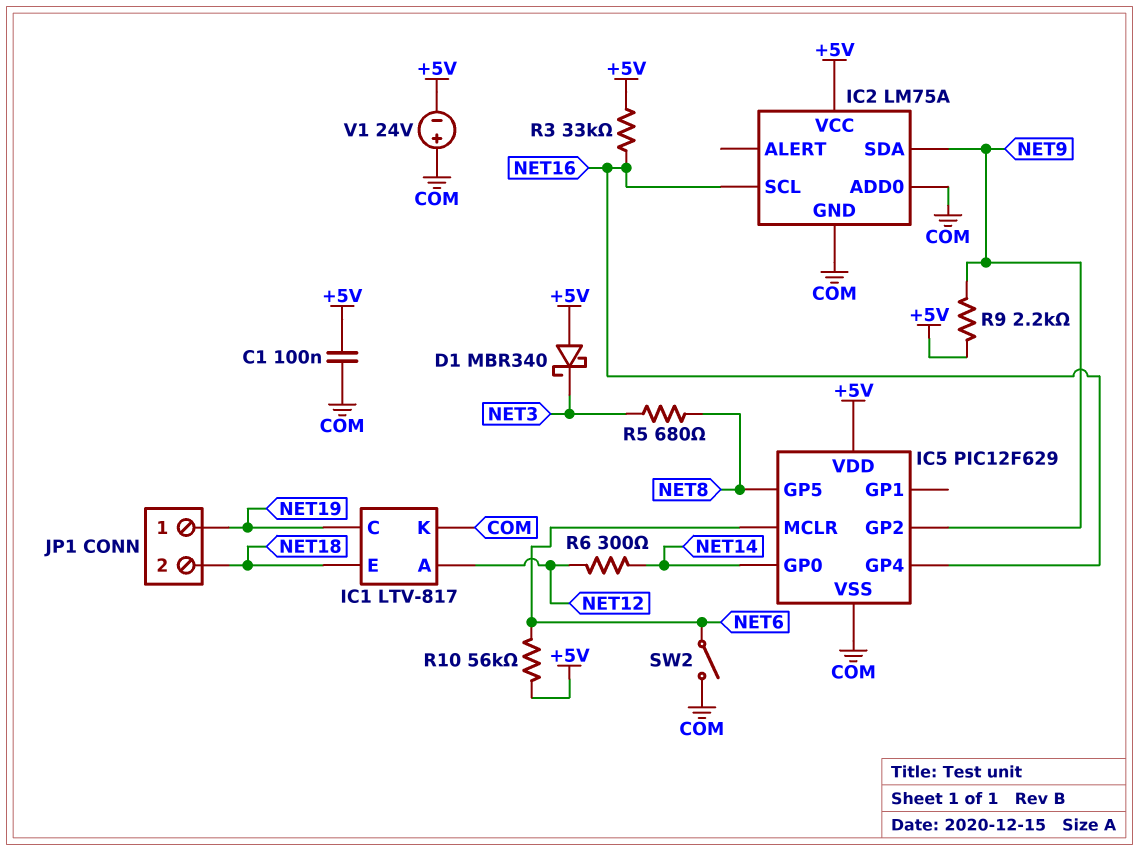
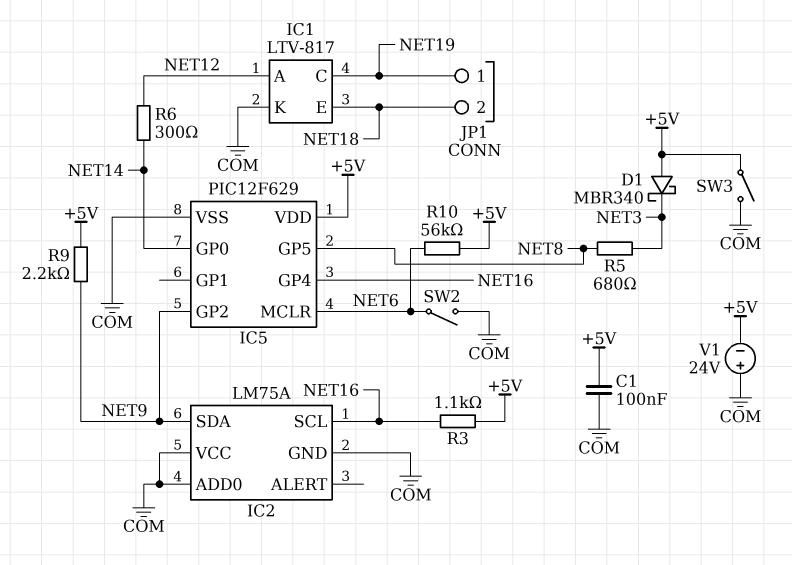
IC2 pin VCC: +5V -> COM
R3: 33k (+5V, NET16) -> 1.1k (+5V, NET16)
SW3: none -> switch (+5V, COM)

